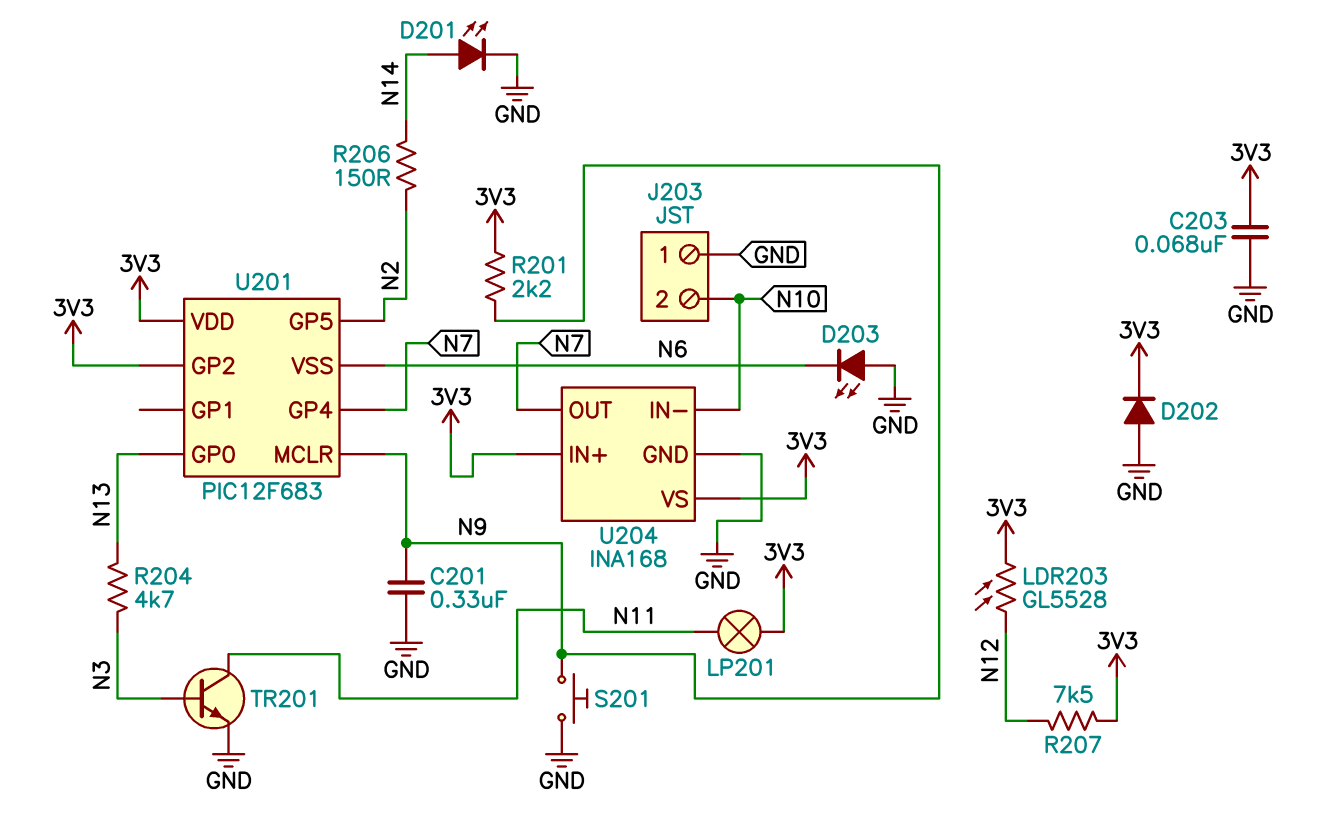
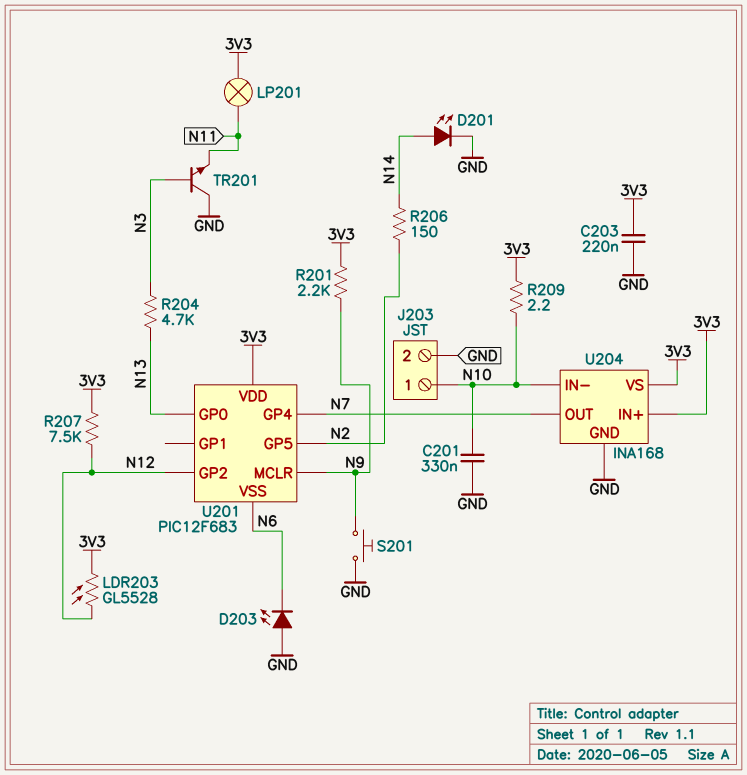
C201: 330nF (GND, N9) -> 330nF (GND, N10)
C203: 68nF (3V3, GND) -> 220nF (3V3, GND)
D202: diode (A GND, K 3V3) -> none
J203 pin 1: GND -> N10
J203 pin 2: N10 -> GND
R209: none -> 2.2 (3V3, N10)
TR201: NPN (B N3, C N11, E GND) -> NPN (B N3, C GND, E N11)
U201 pin GP2: 3V3 -> N12

